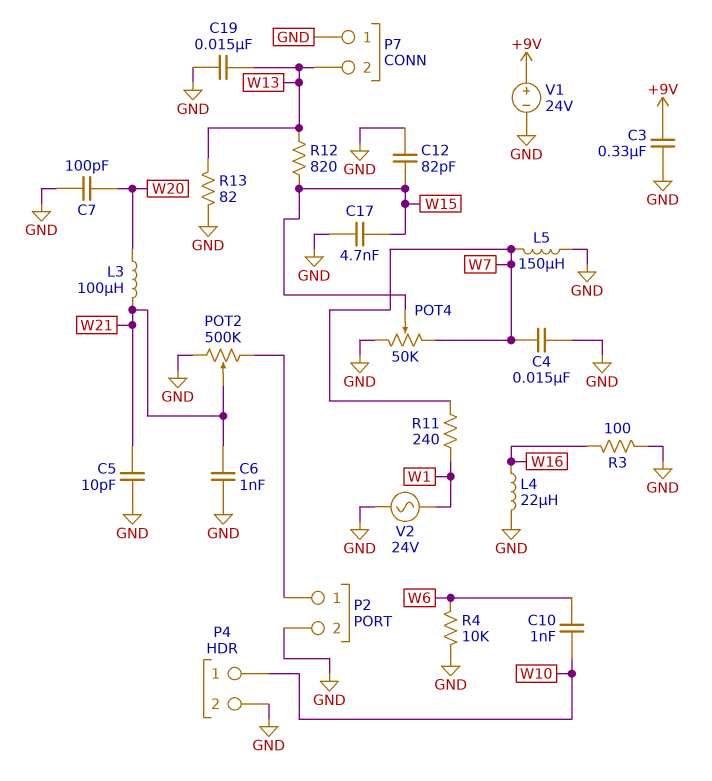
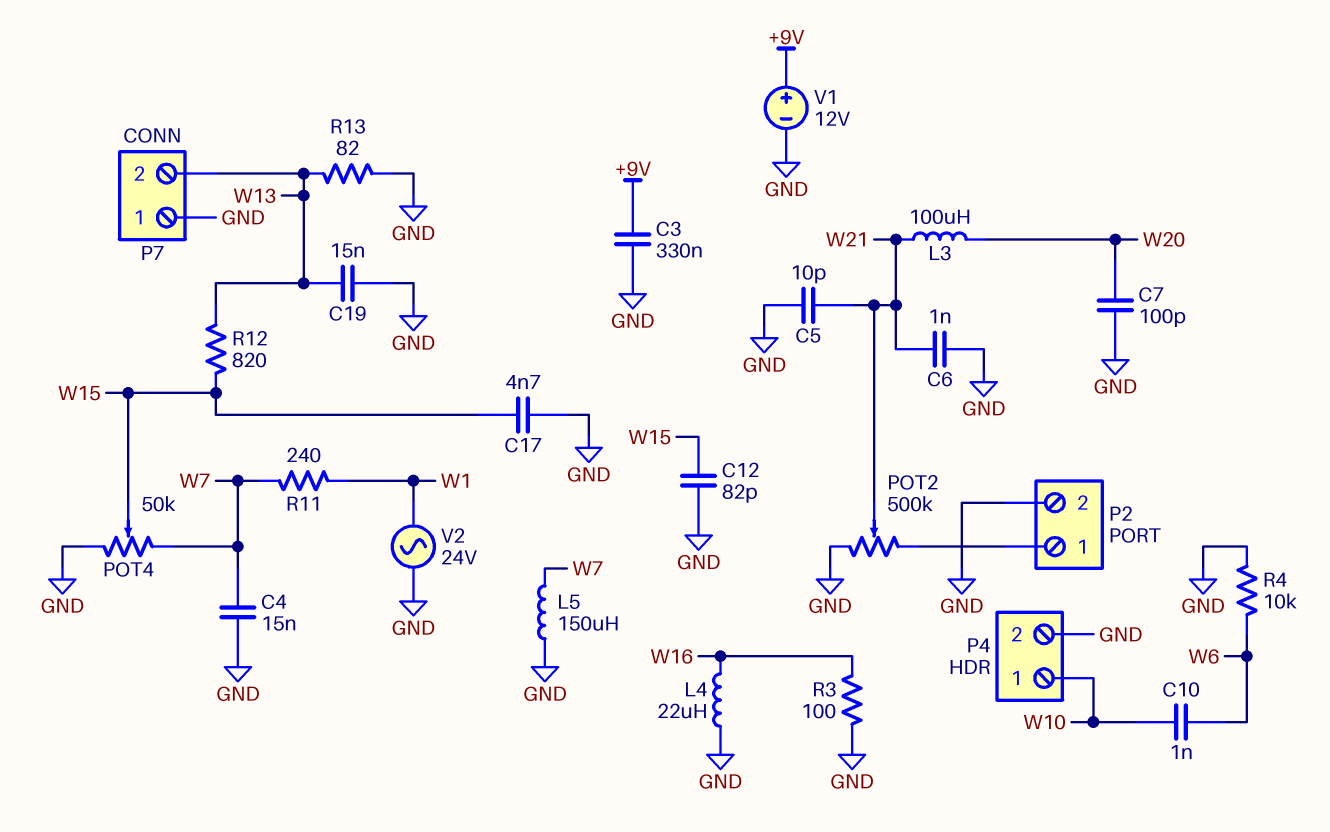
V1: 24V (plus +9V, minus GND) -> 12V (plus +9V, minus GND)

